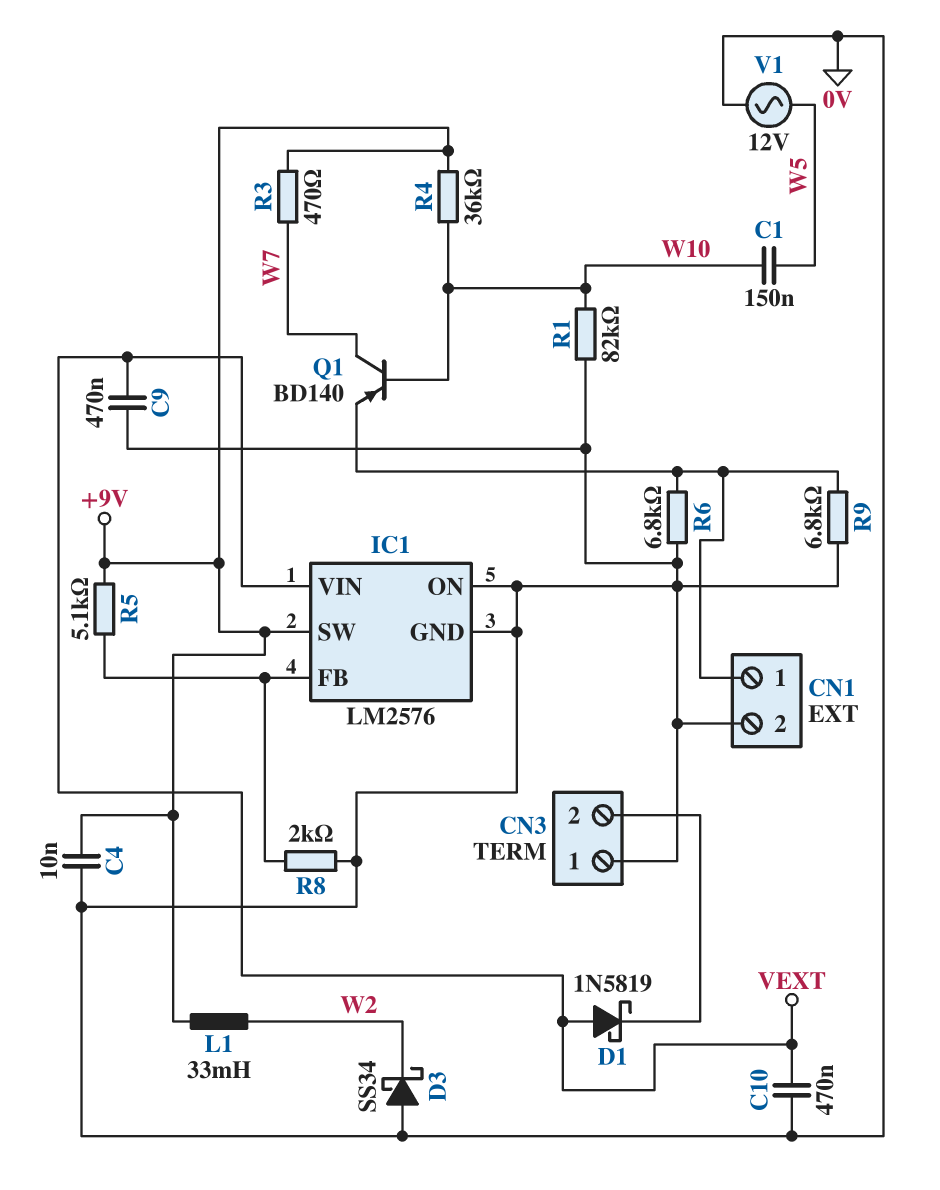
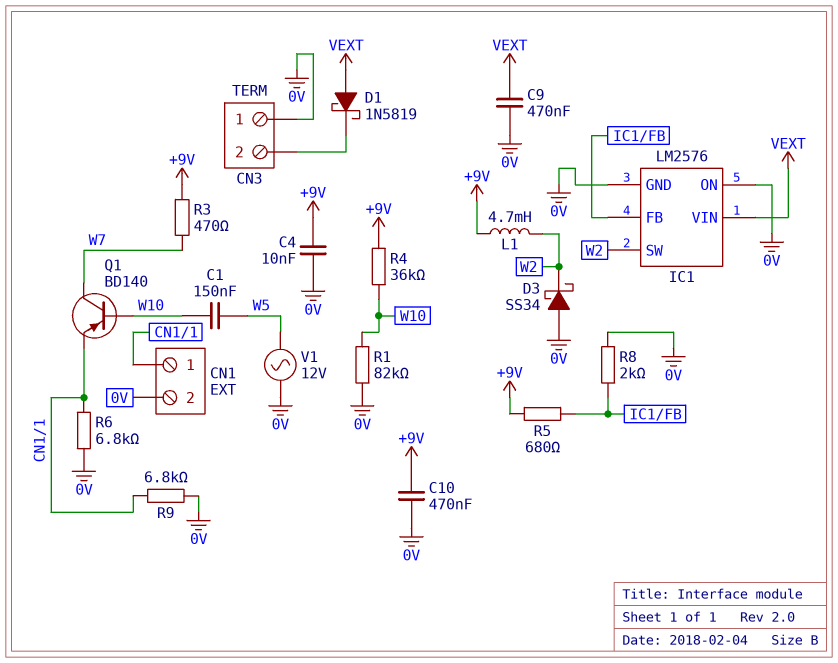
C10: 470nF (0V, VEXT) -> 470nF (+9V, 0V)
IC1 pin SW: +9V -> W2
L1: 33mH (+9V, W2) -> 4.7mH (+9V, W2)
R5: 5.1k (+9V, IC1/FB) -> 680 (+9V, IC1/FB)

